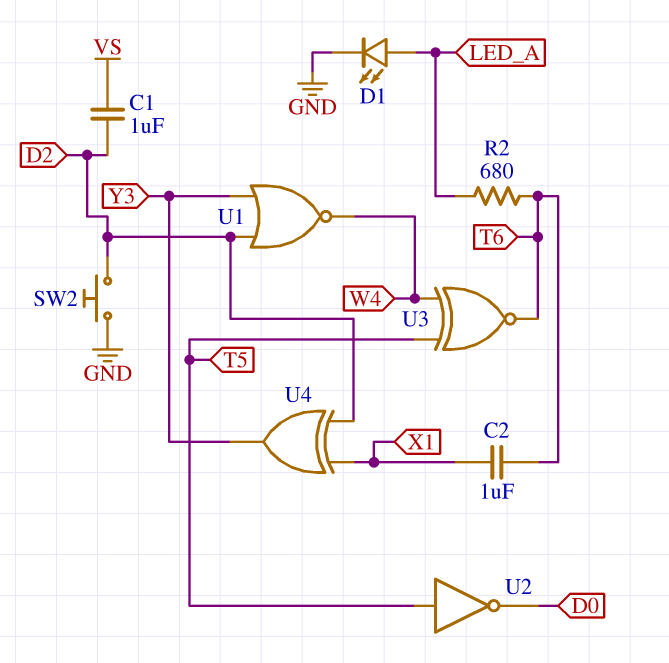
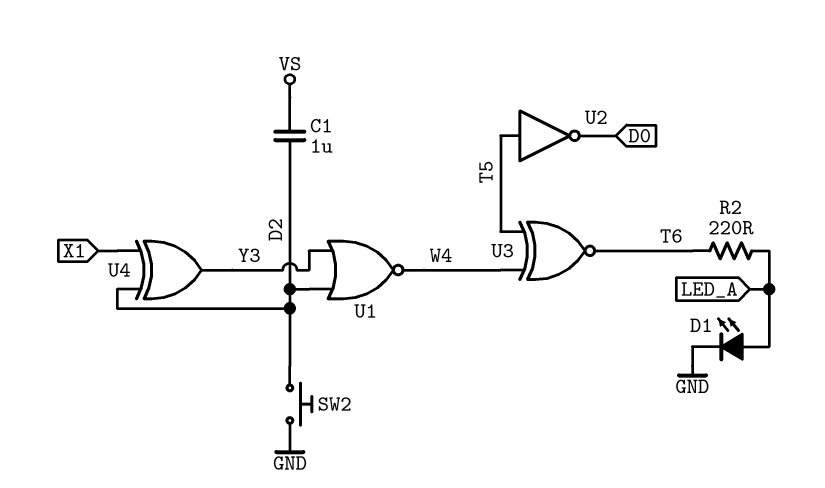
C2: 1uF (T6, X1) -> none
R2: 680 (LED_A, T6) -> 220 (LED_A, T6)

